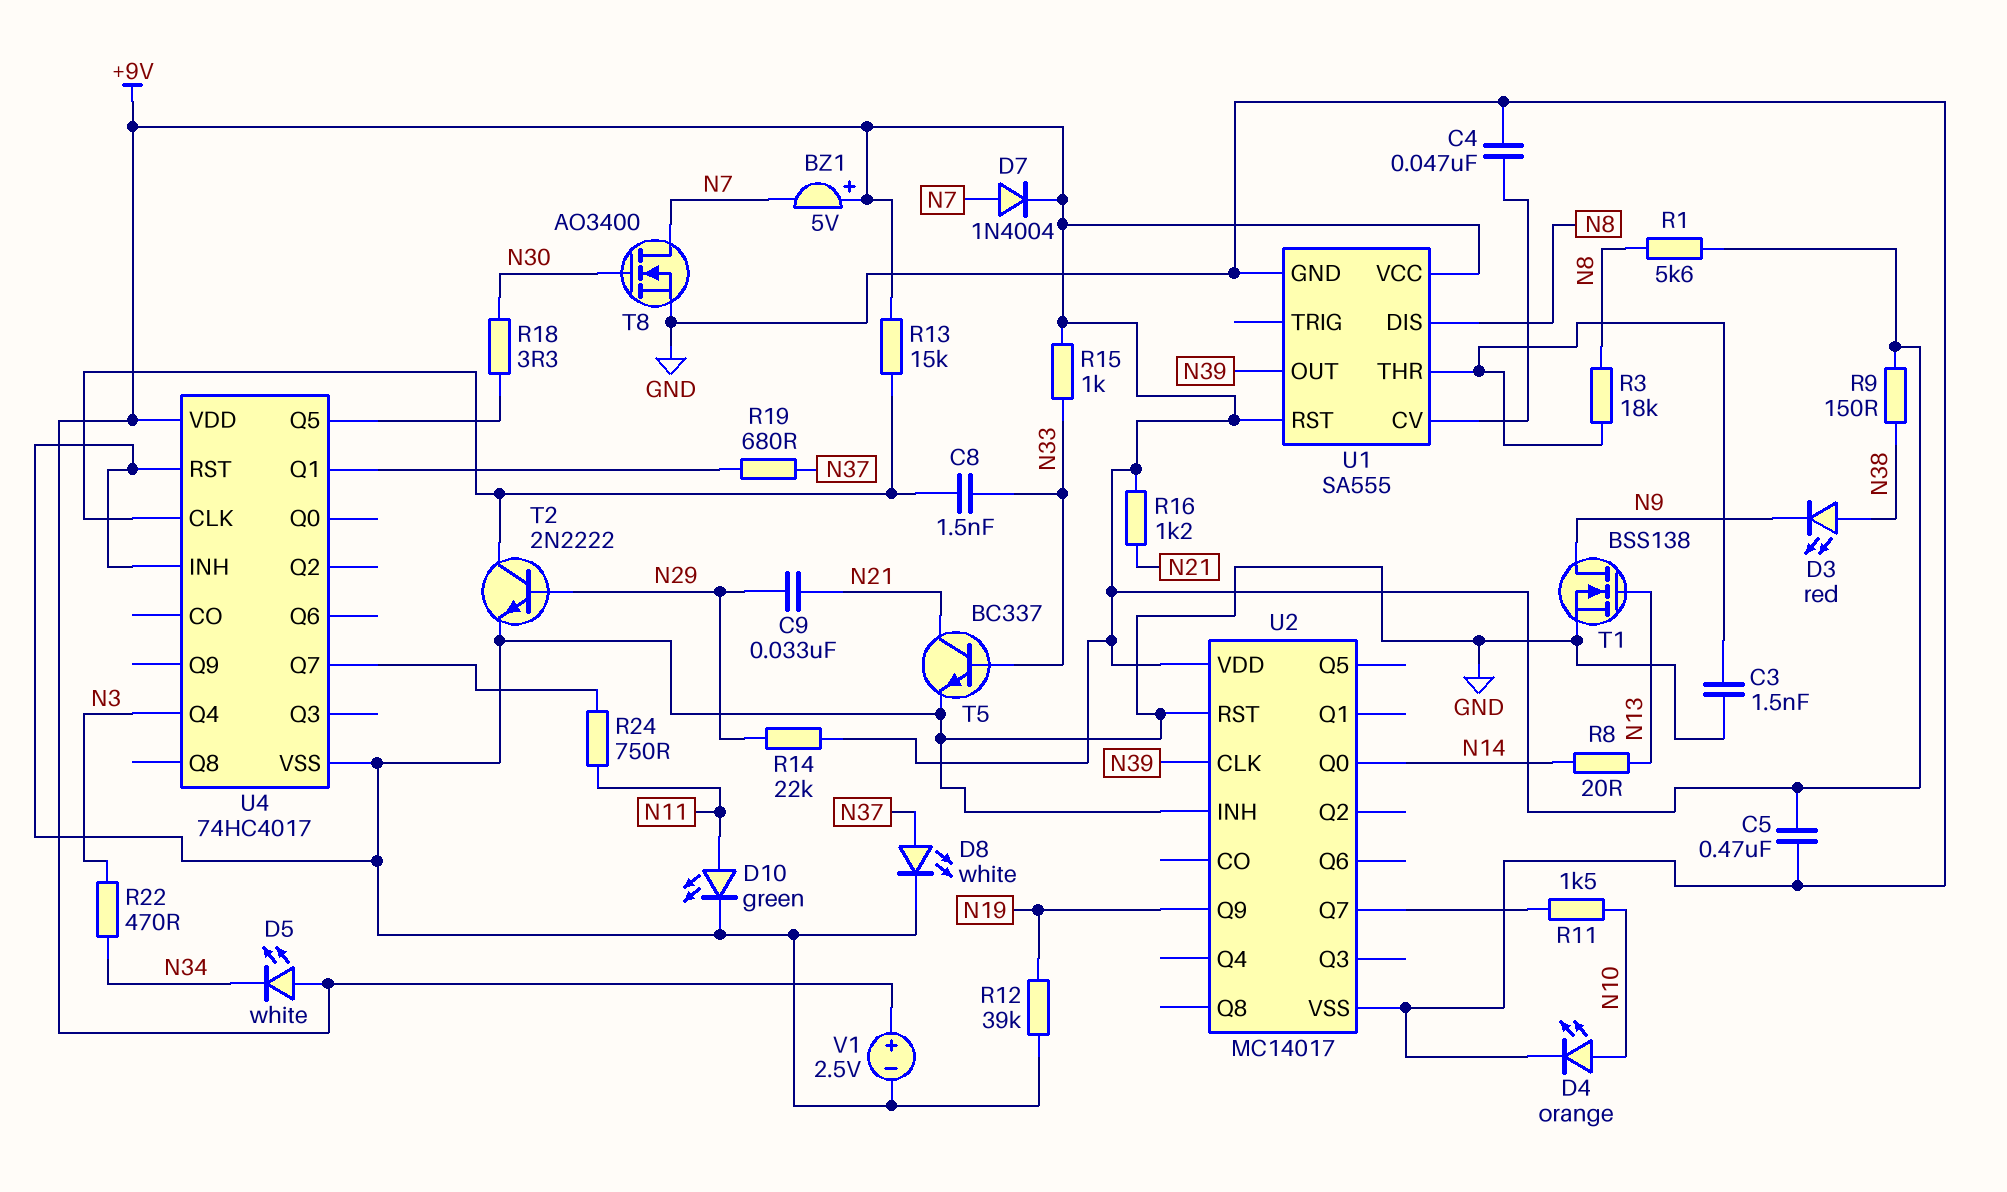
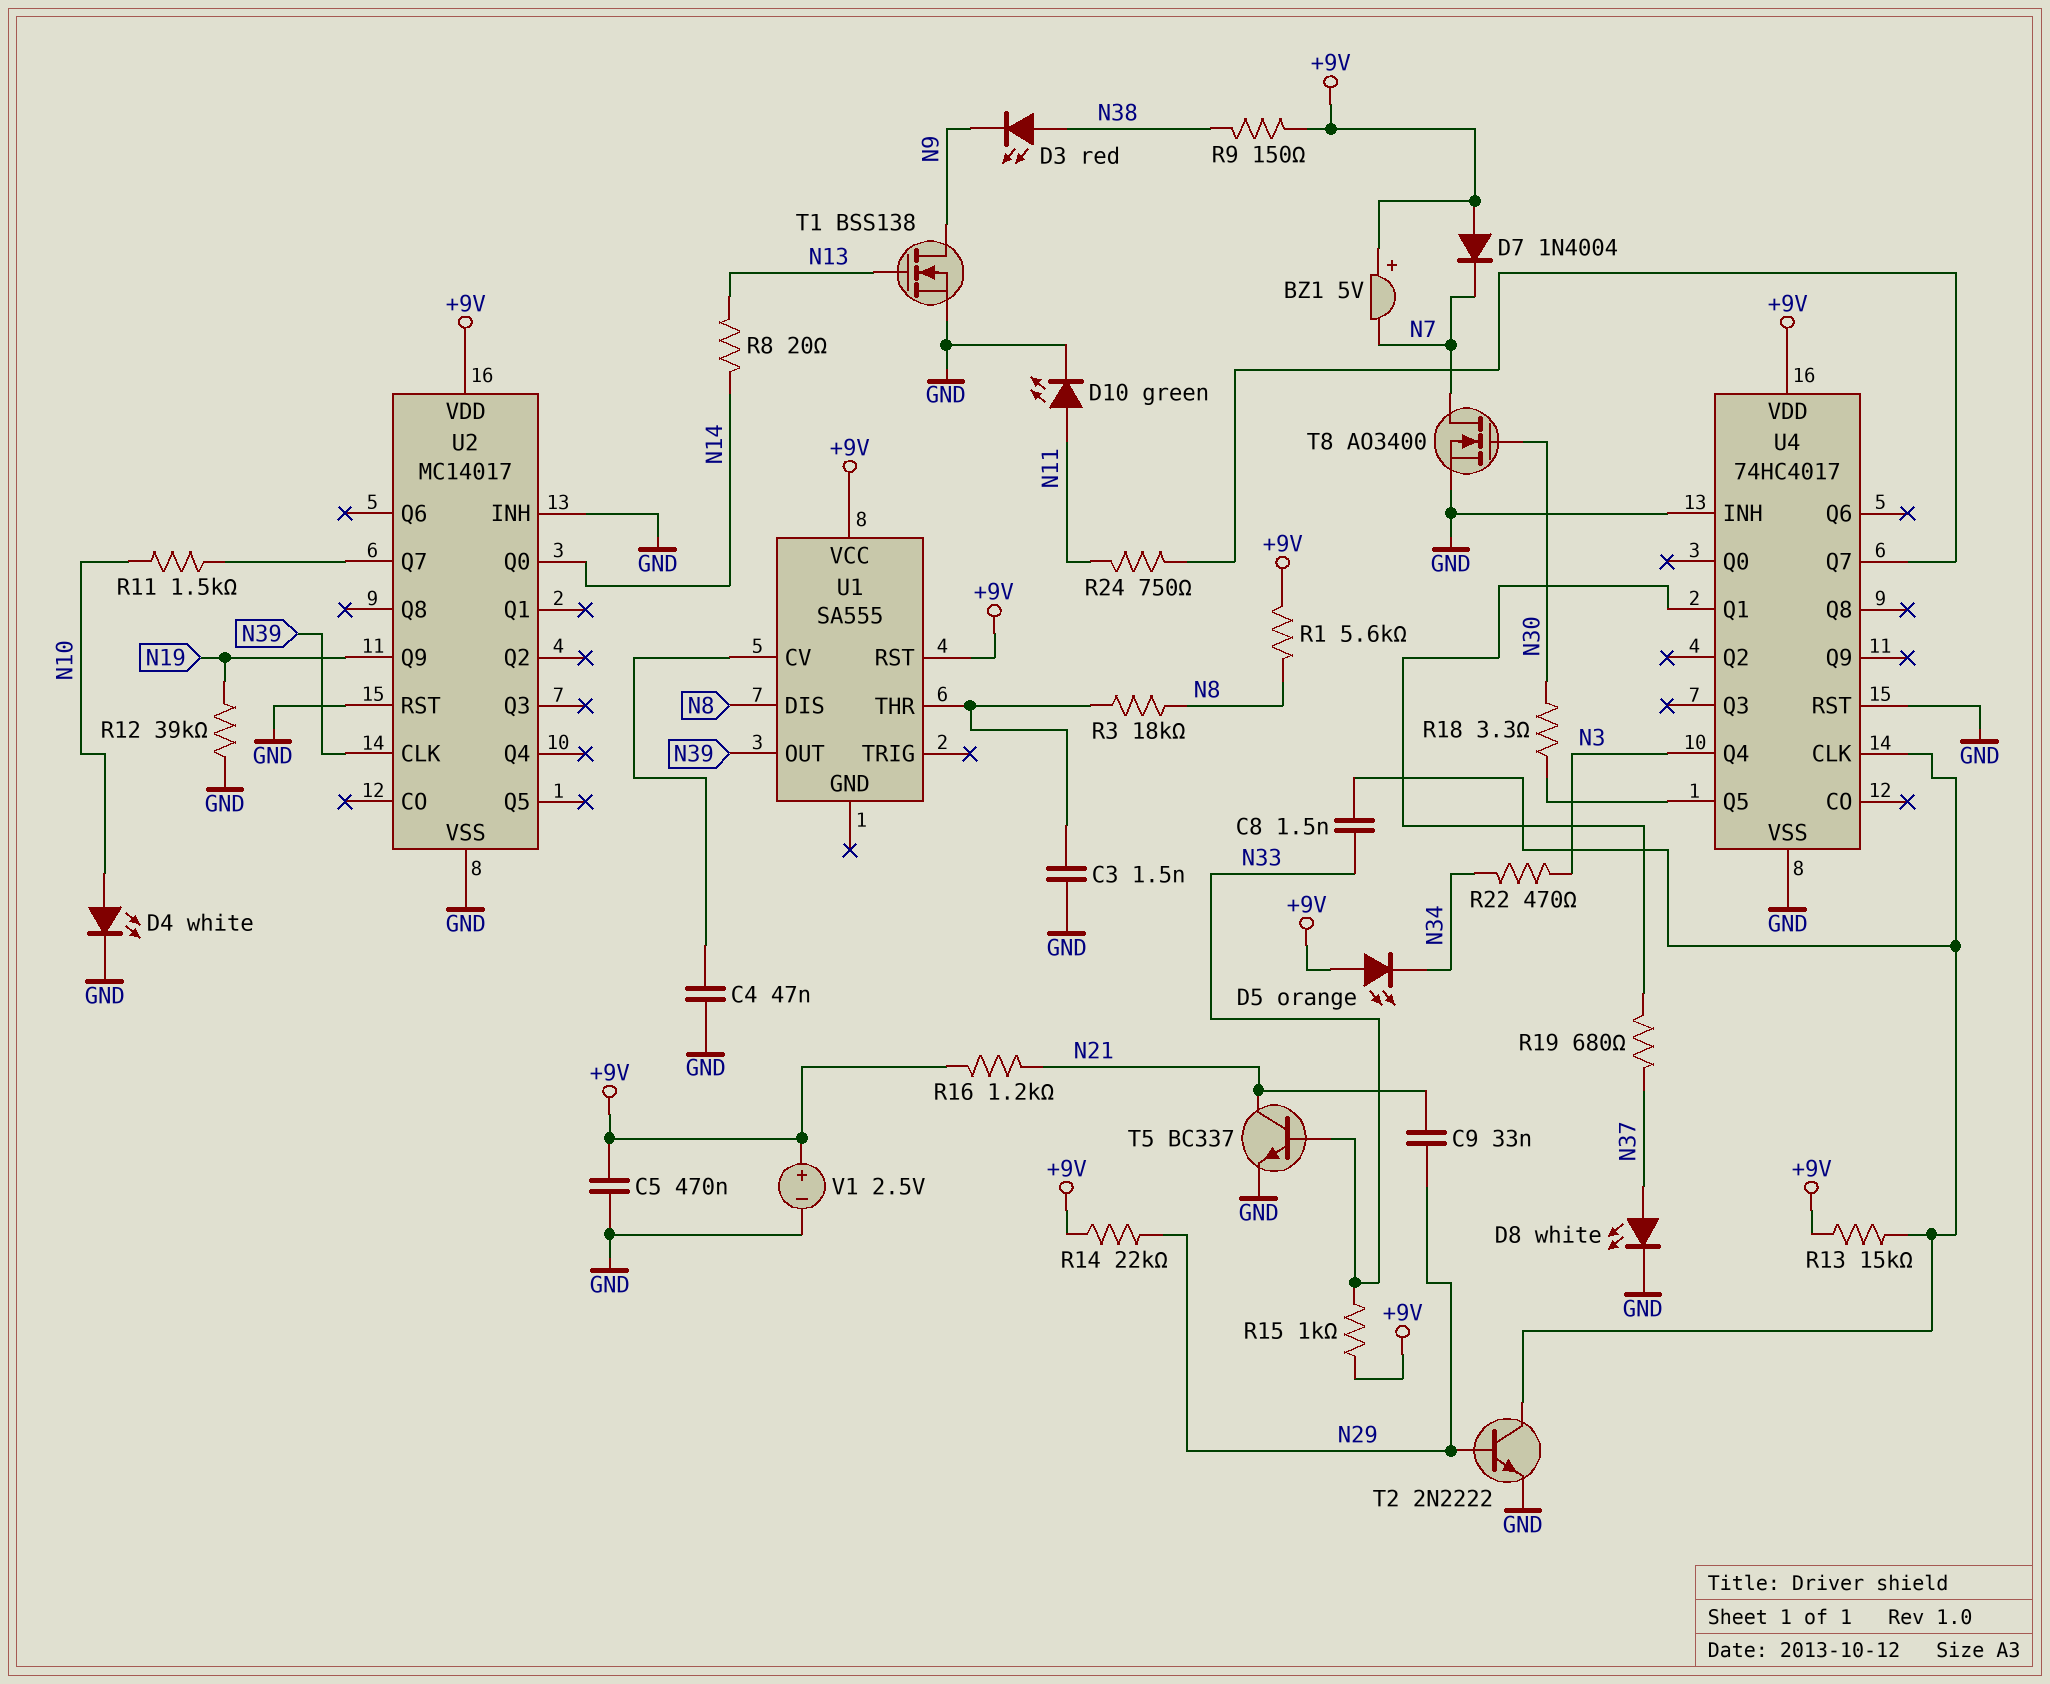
D4: LED orange (A N10, K GND) -> LED white (A N10, K GND)
D5: LED white (A +9V, K N34) -> LED orange (A +9V, K N34)
D7: diode 1N4004 (A N7, K +9V) -> diode 1N4004 (A +9V, K N7)
U1 pin GND: GND -> none

